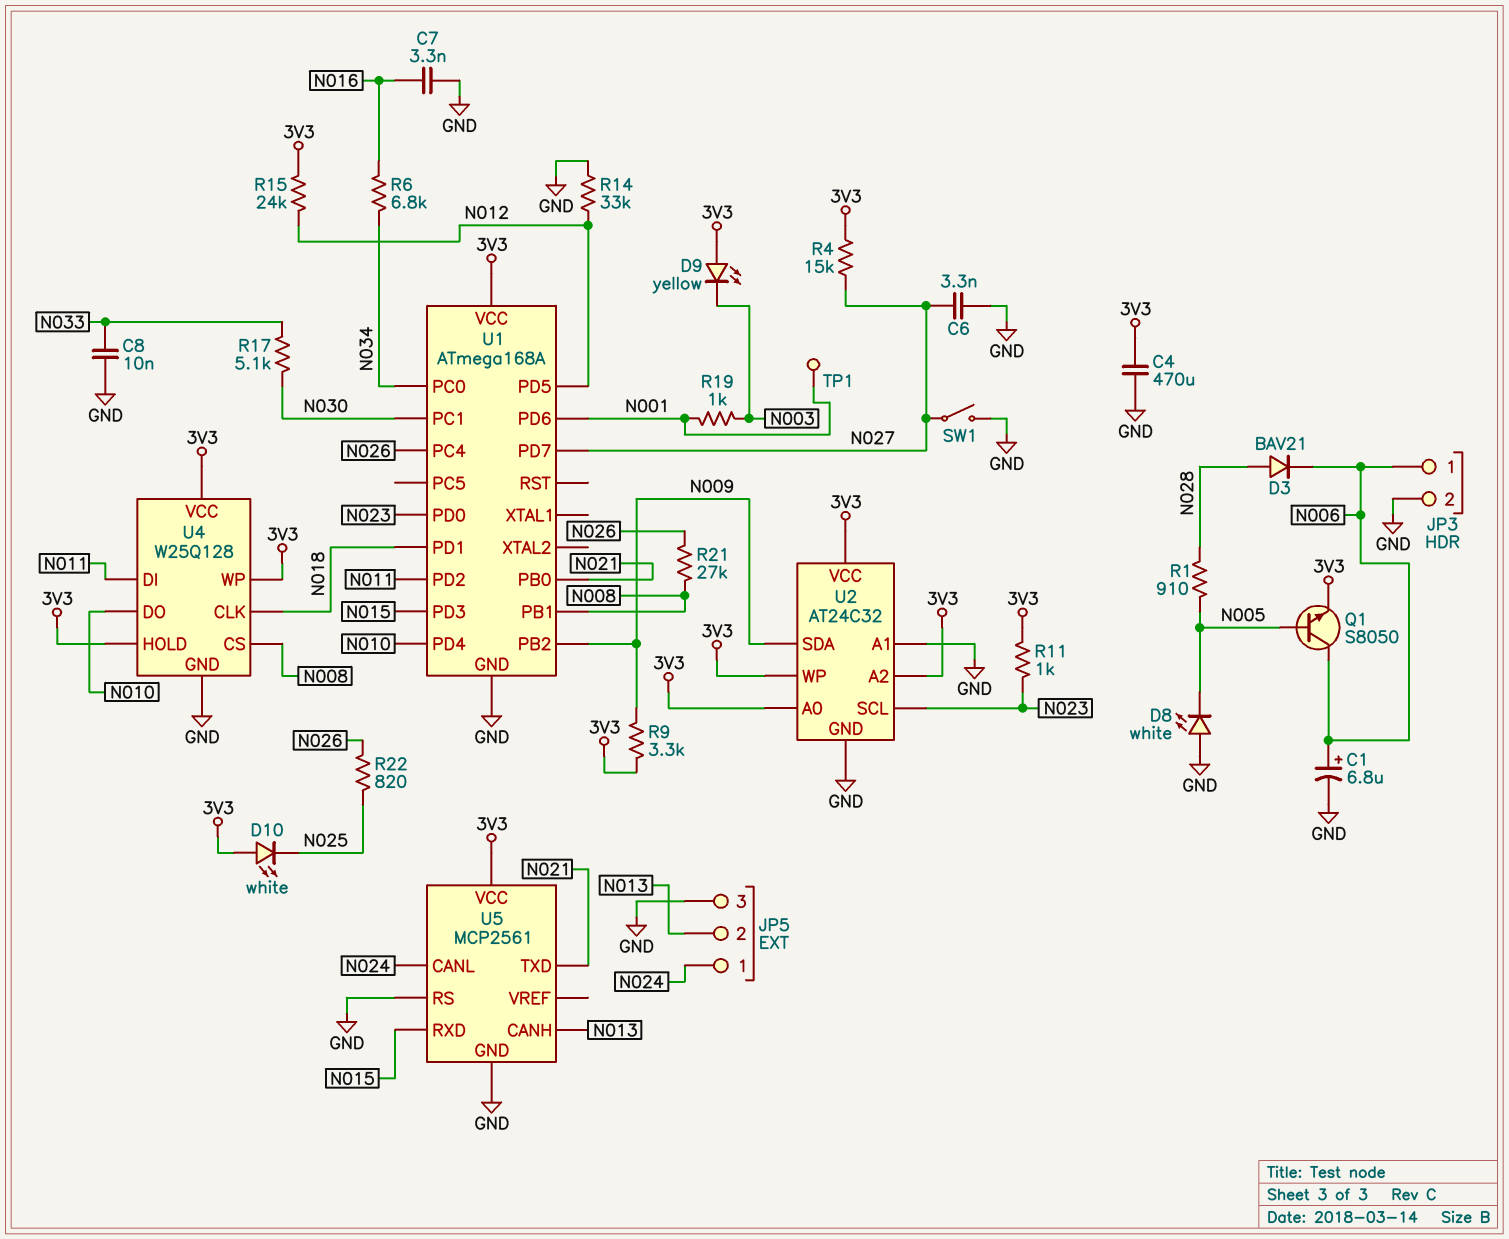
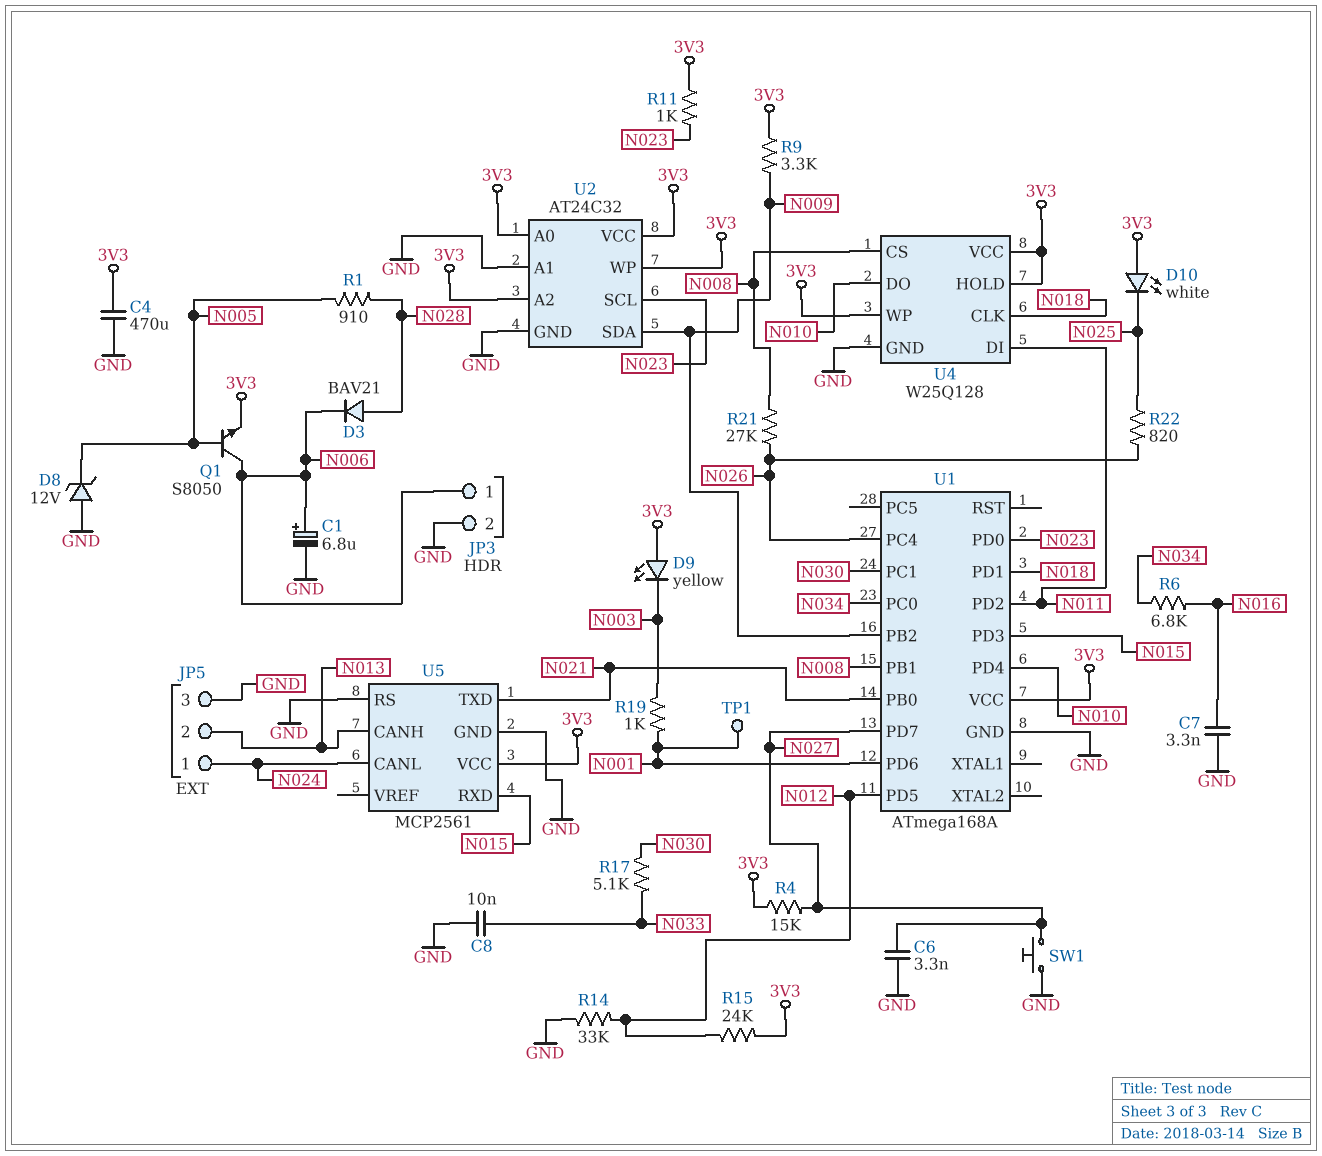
D8: LED white (A GND, K N005) -> zener 12V (A GND, K N005)
SW1: switch (GND, N027) -> button (GND, N027)

